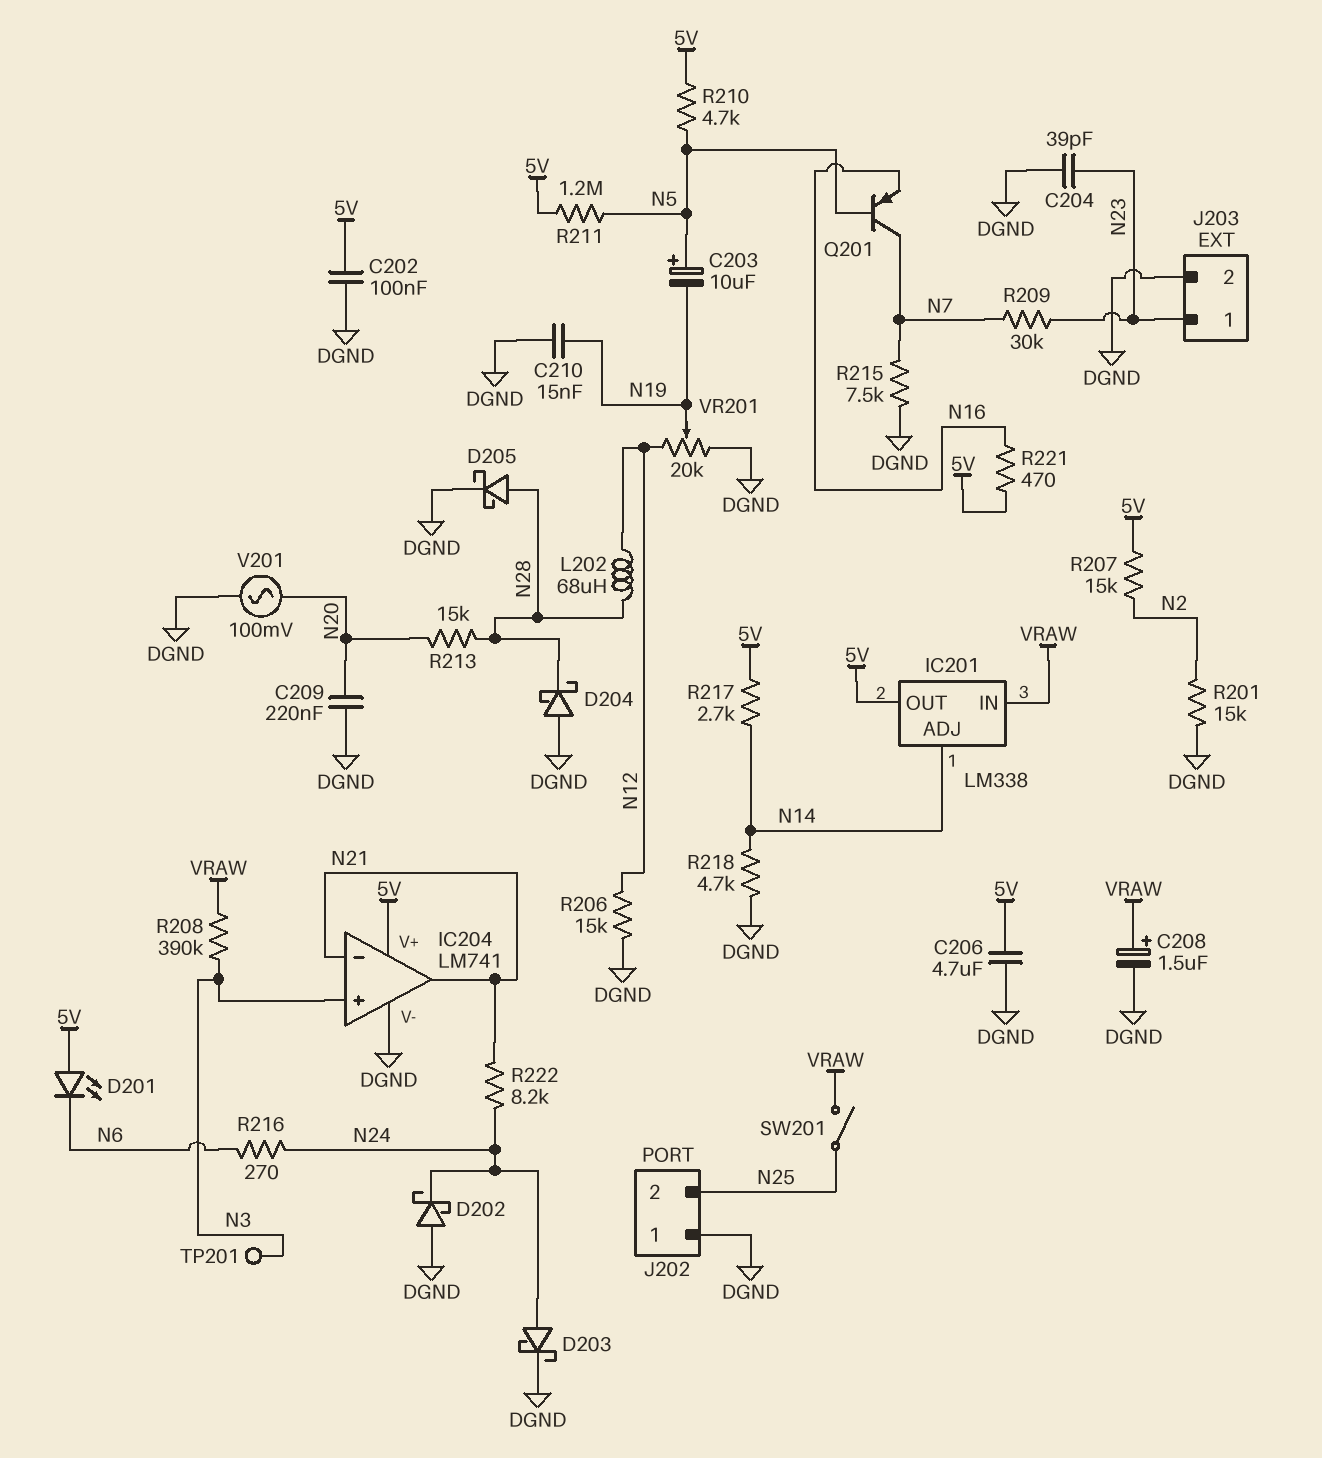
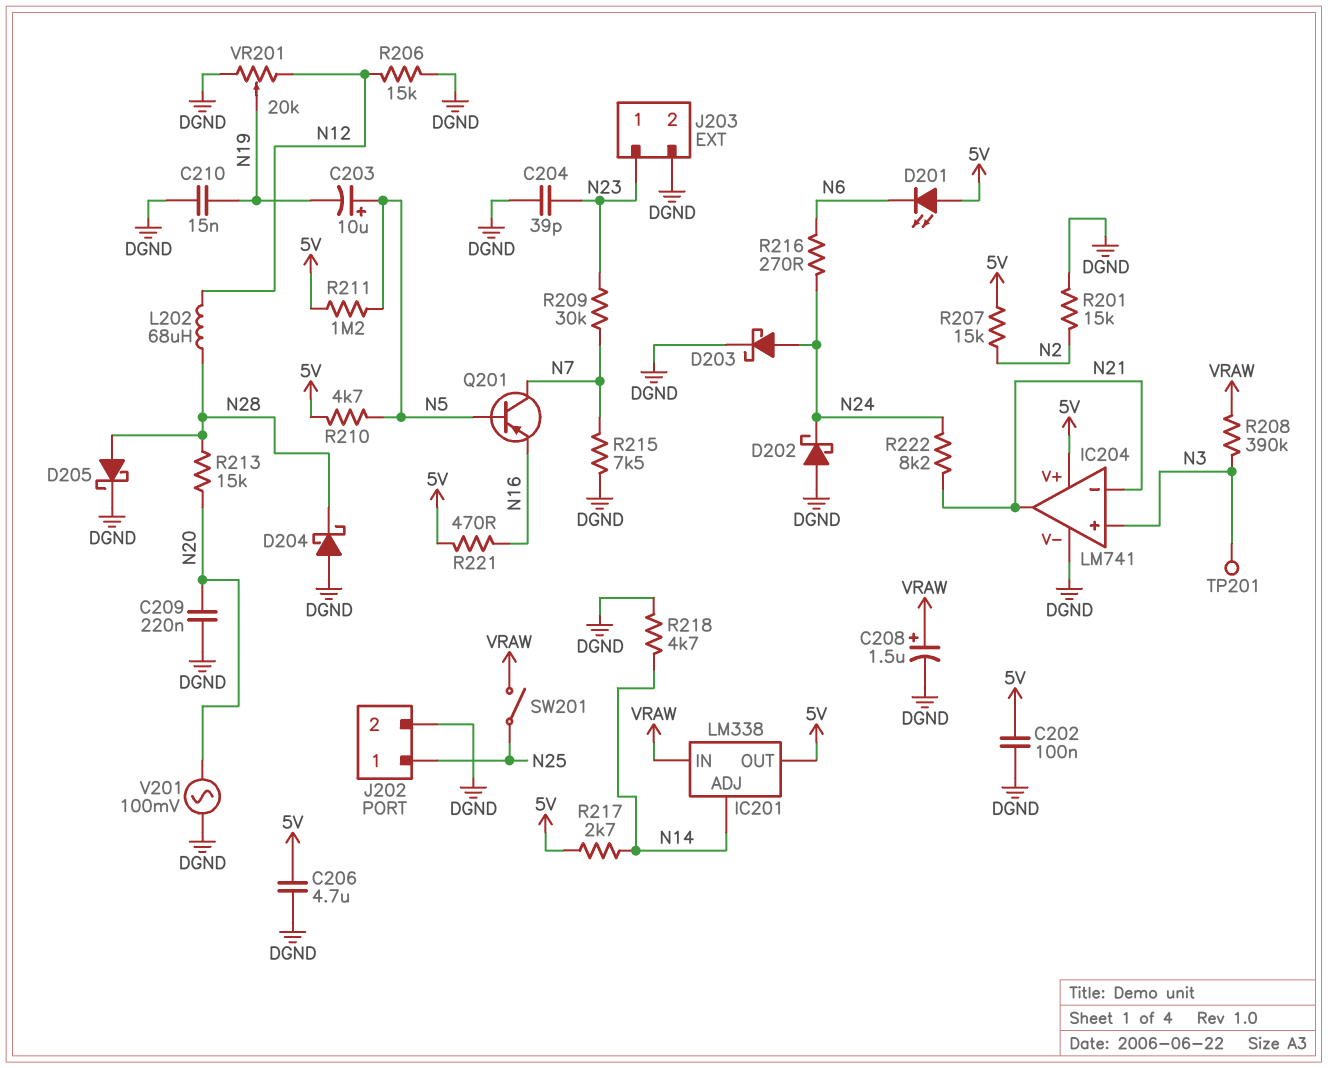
J202 pin 1: DGND -> N25
J202 pin 2: N25 -> DGND

